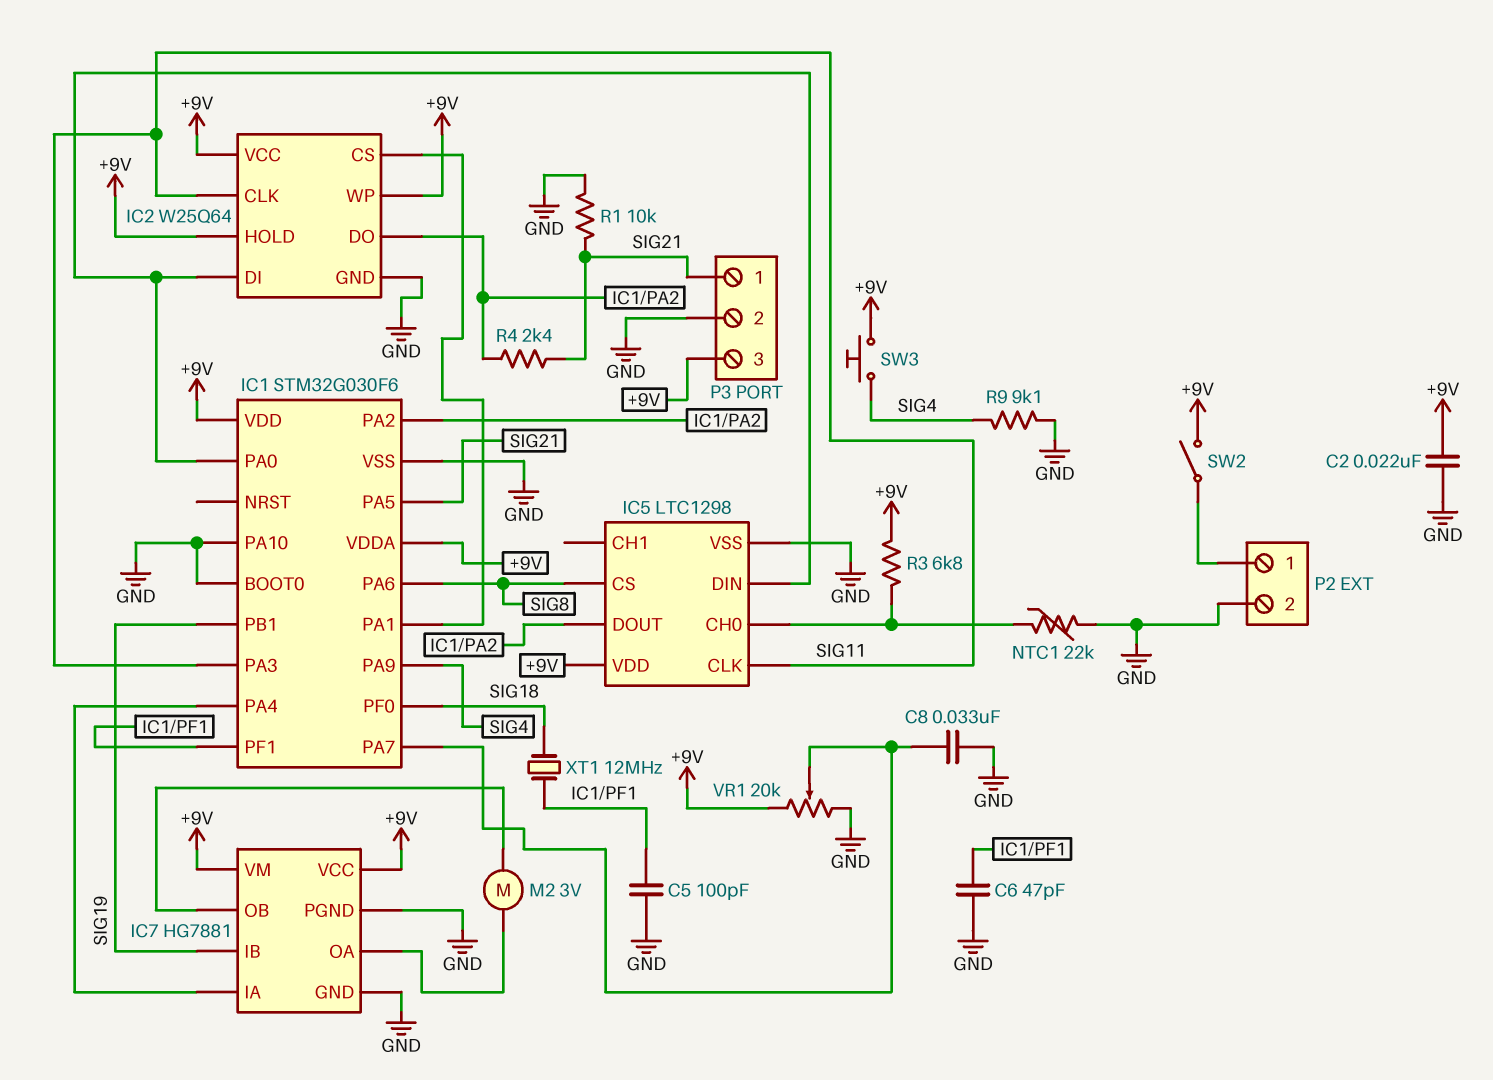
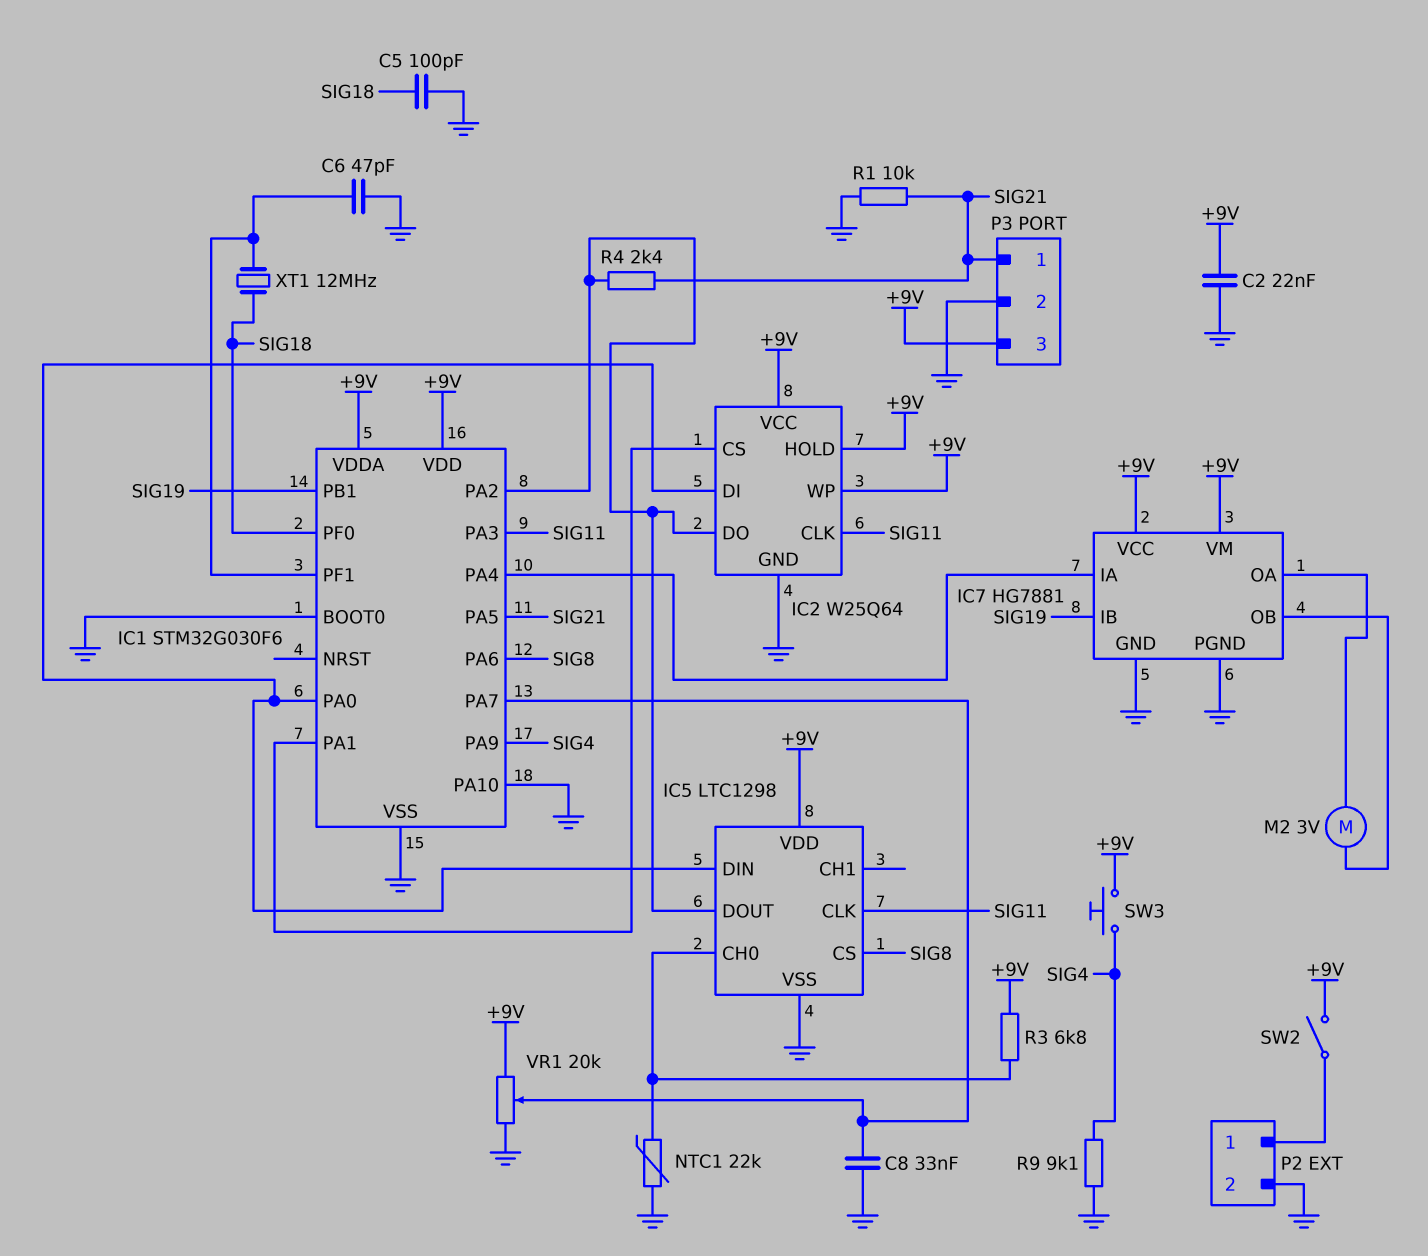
C5: 100pF (GND, IC1/PF1) -> 100pF (GND, SIG18)

